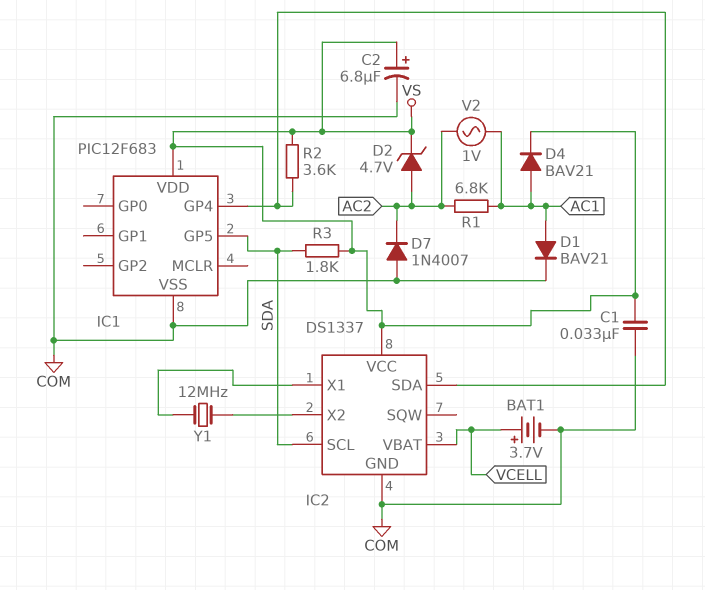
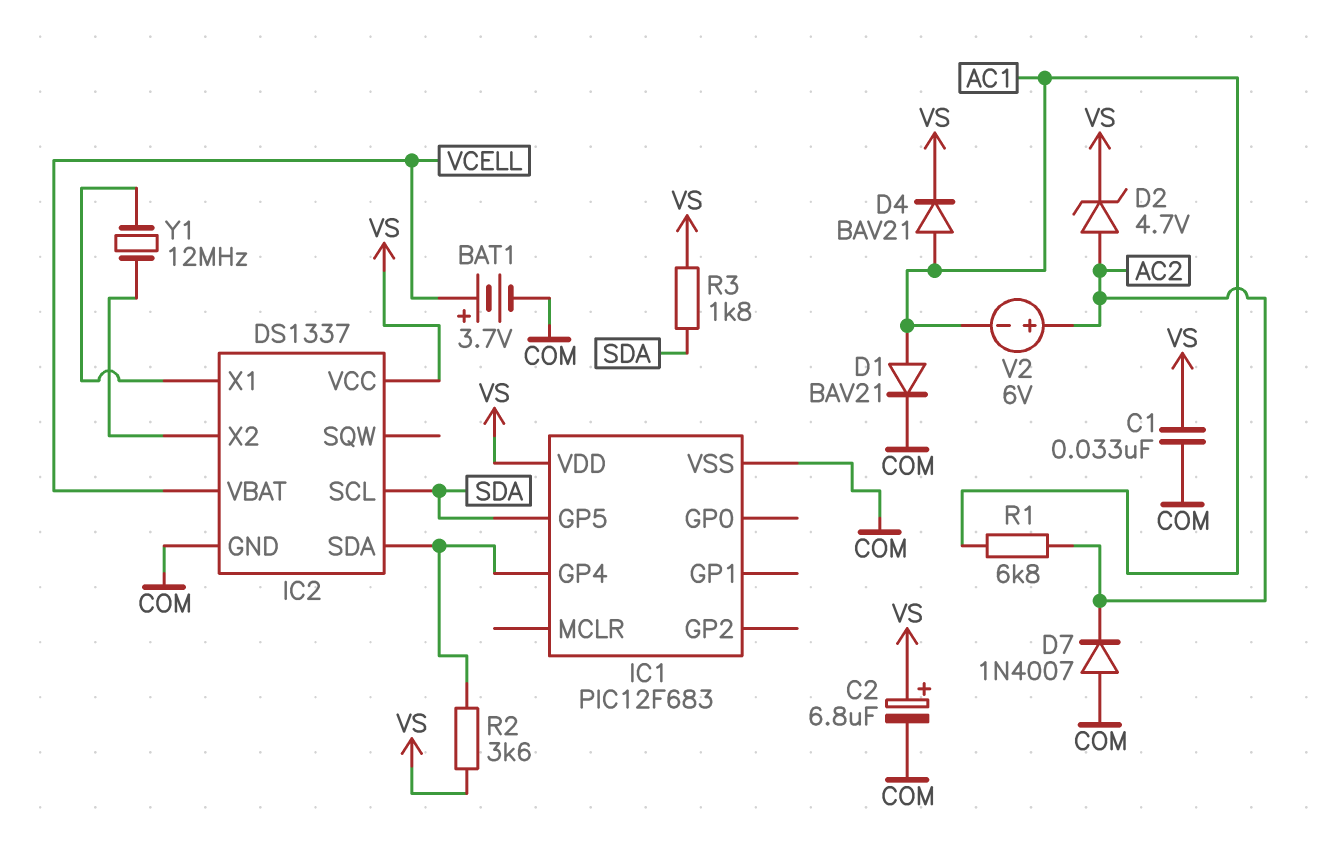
V2: AC 1V (AC1, AC2) -> 6V (plus AC2, minus AC1)

